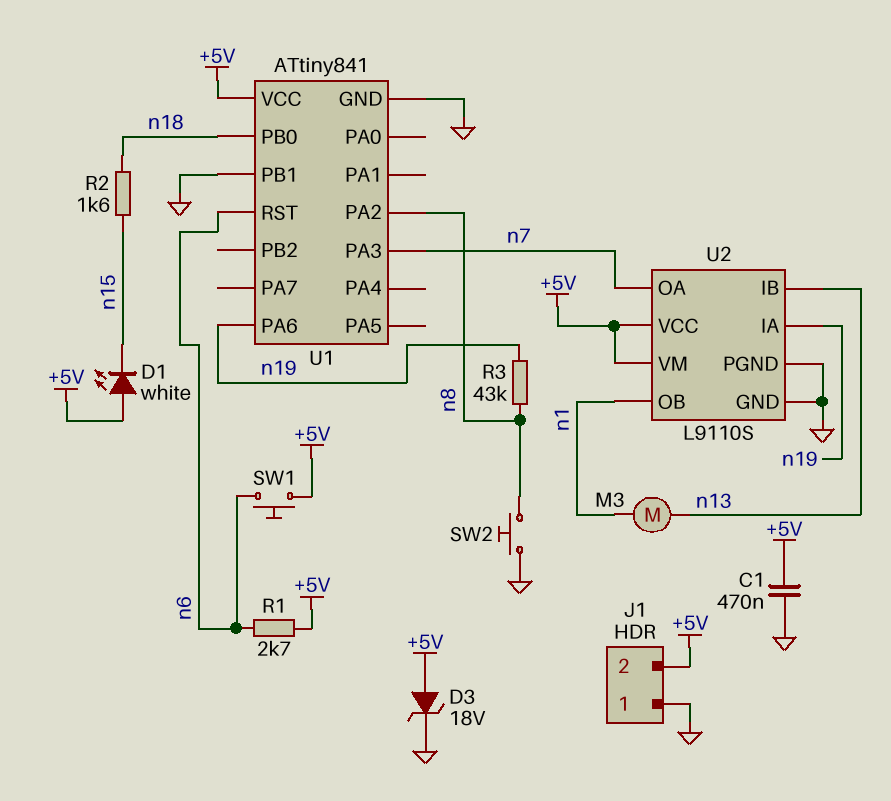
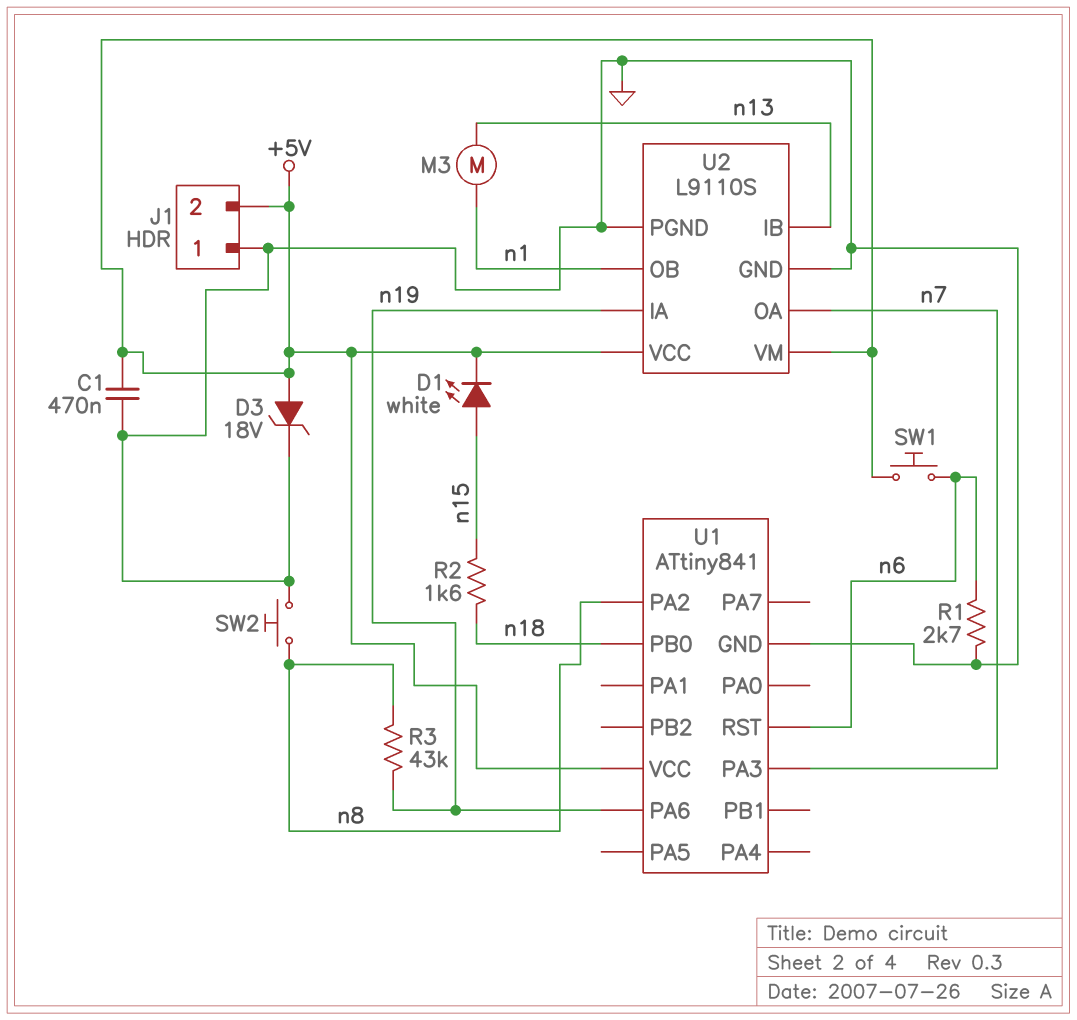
D1: LED white (A +5V, K n15) -> LED white (A n15, K +5V)
R1: 2.7k (+5V, n6) -> 2.7k (GND, n6)
U1 pin PB1: GND -> none

